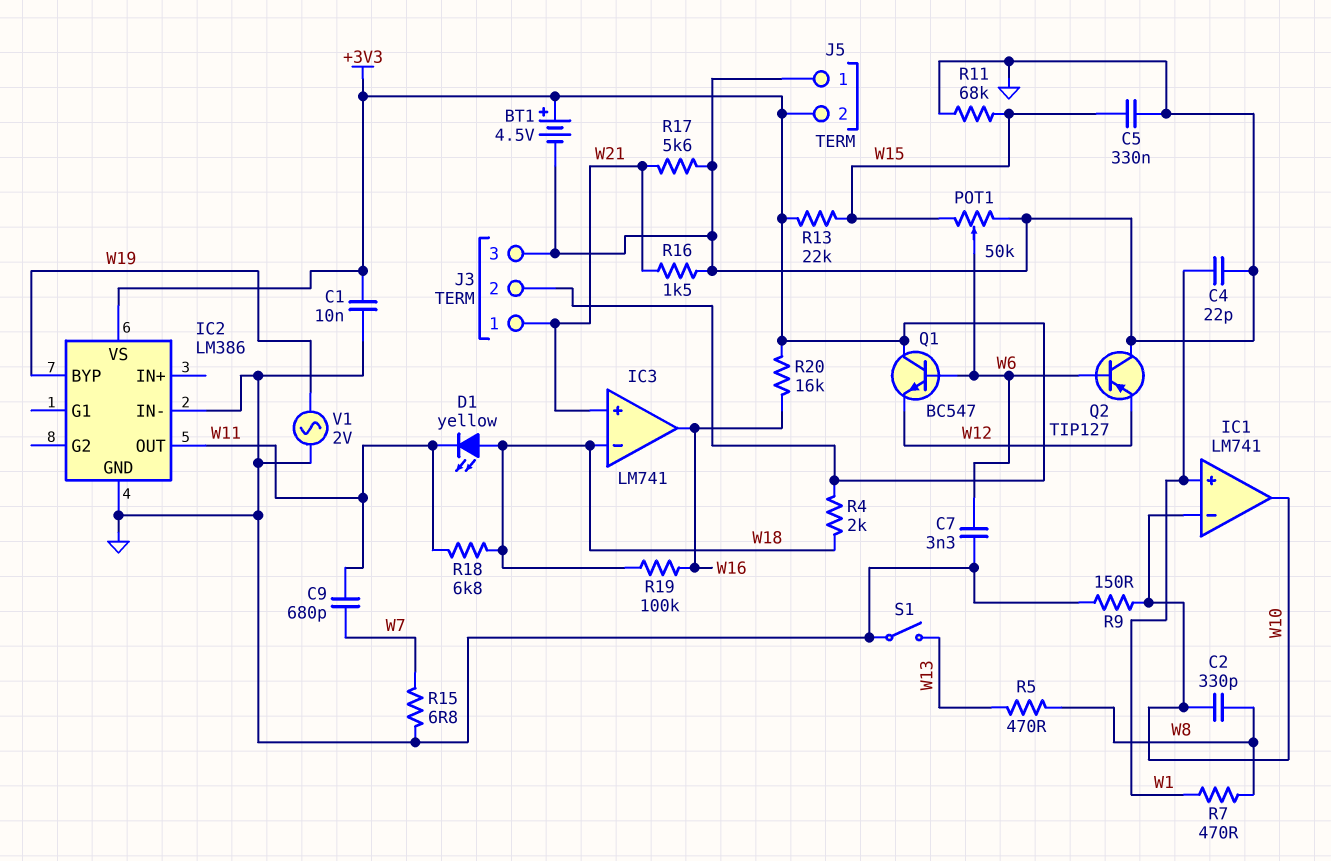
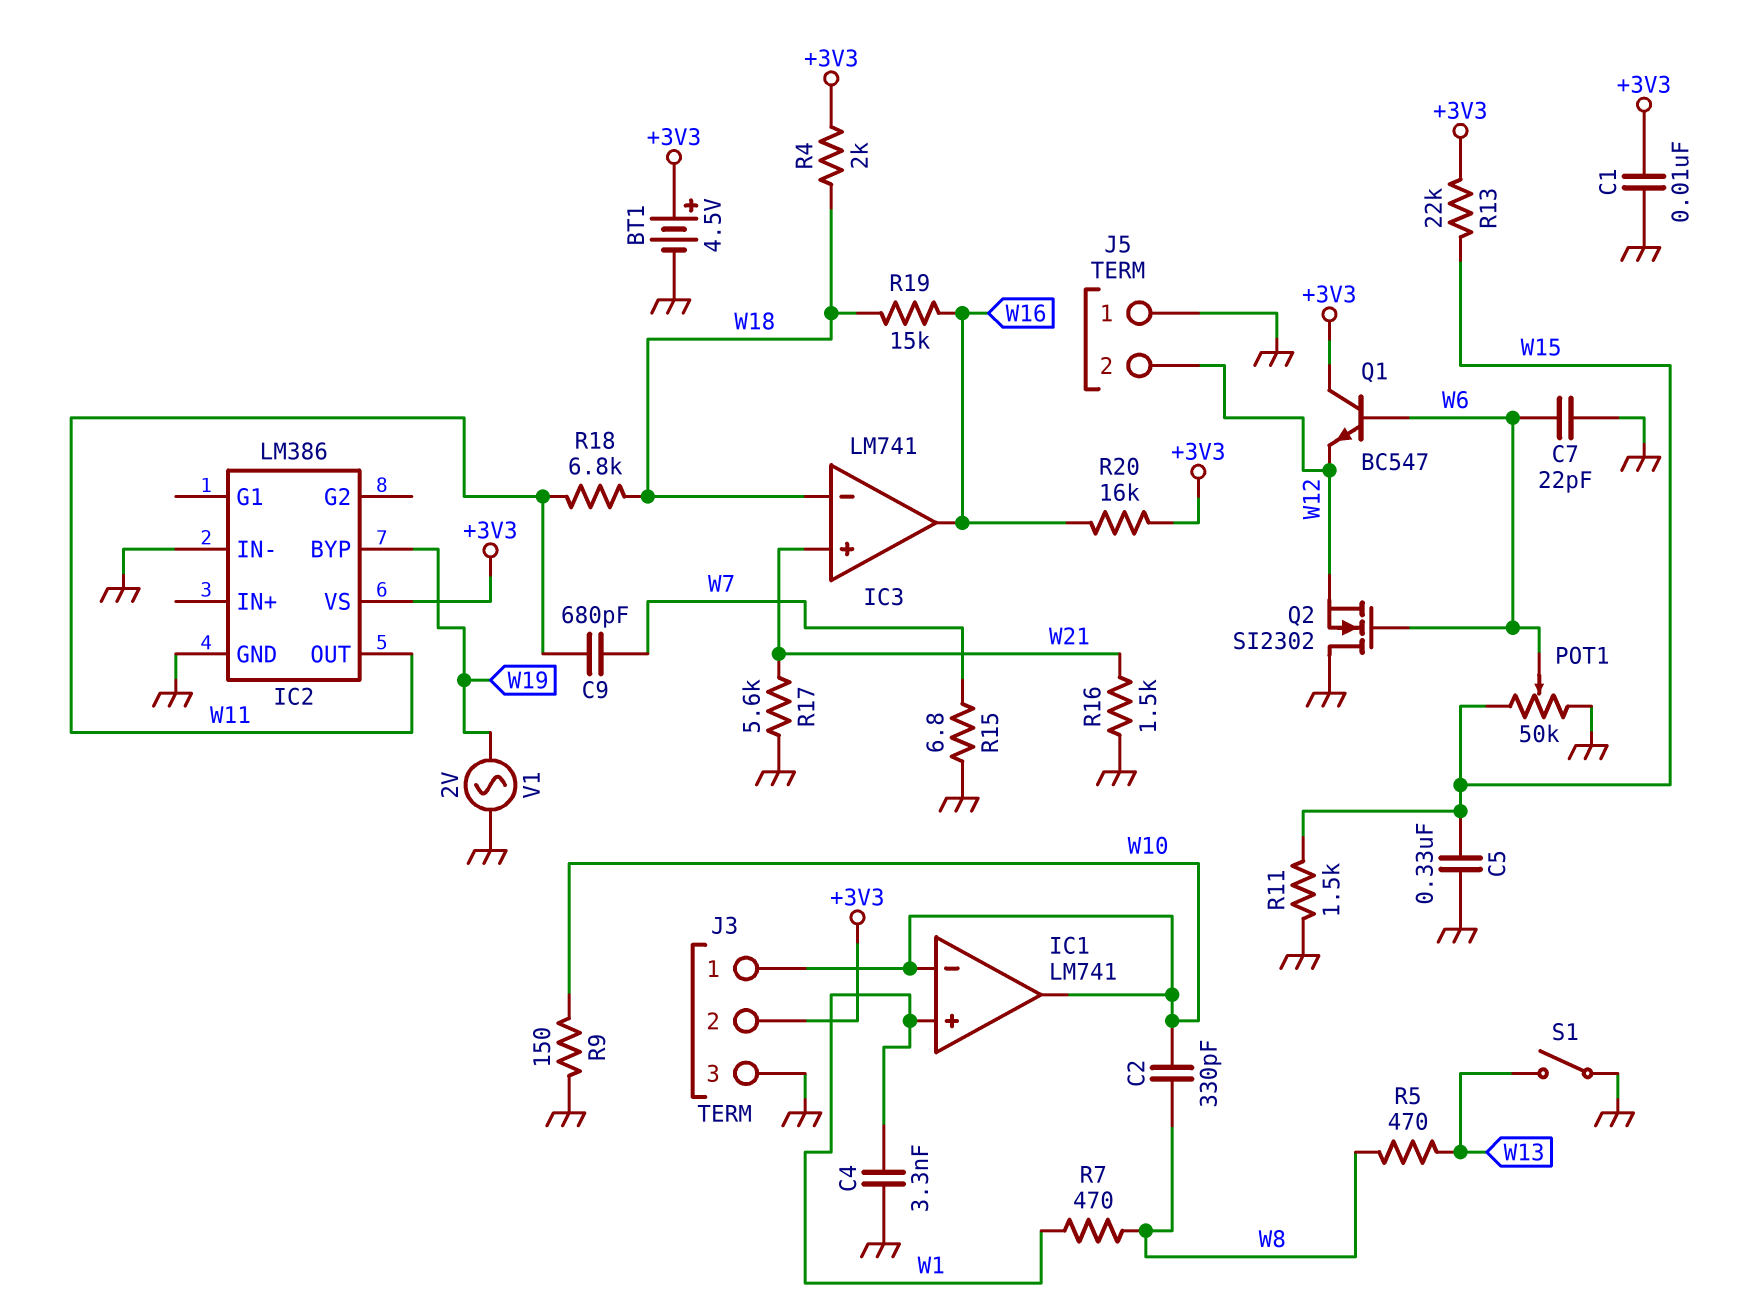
C4: 22pF (GND, W1) -> 3.3nF (GND, W1)
C7: 3.3nF (GND, W6) -> 22pF (GND, W6)
D1: LED yellow (A W18, K W11) -> none
J3 pin 1: W21 -> W10
J5 pin 2: +3V3 -> W12
Q2: PNP TIP127 (B W6, C GND, E W12) -> NMOS SI2302 (G W6, D GND, S W12)
R11: 68k (GND, W15) -> 1.5k (GND, W15)
R19: 100k (W16, W18) -> 15k (W16, W18)

